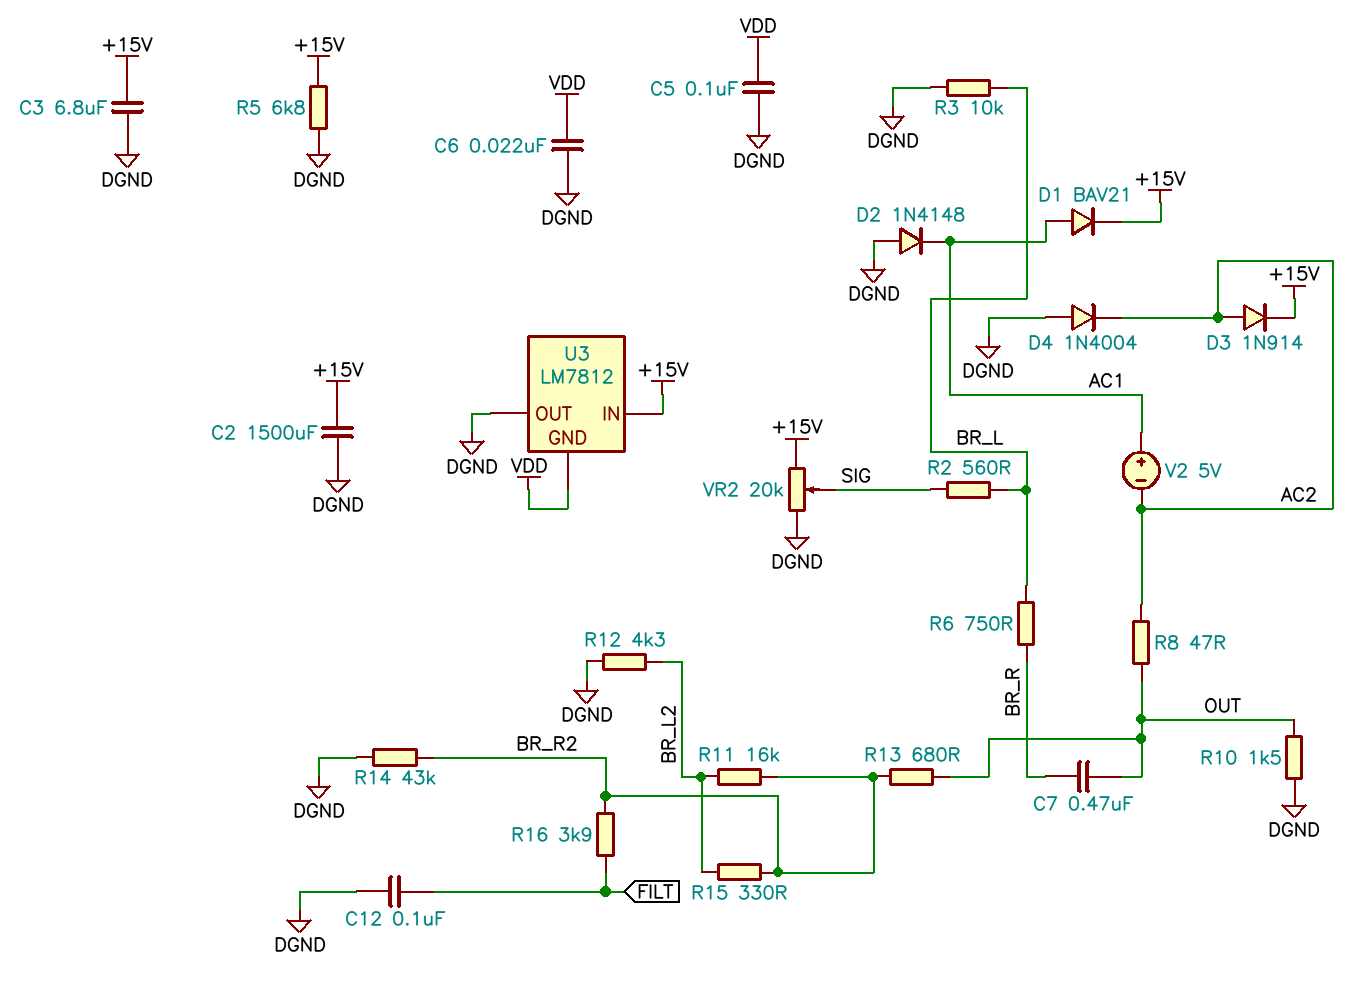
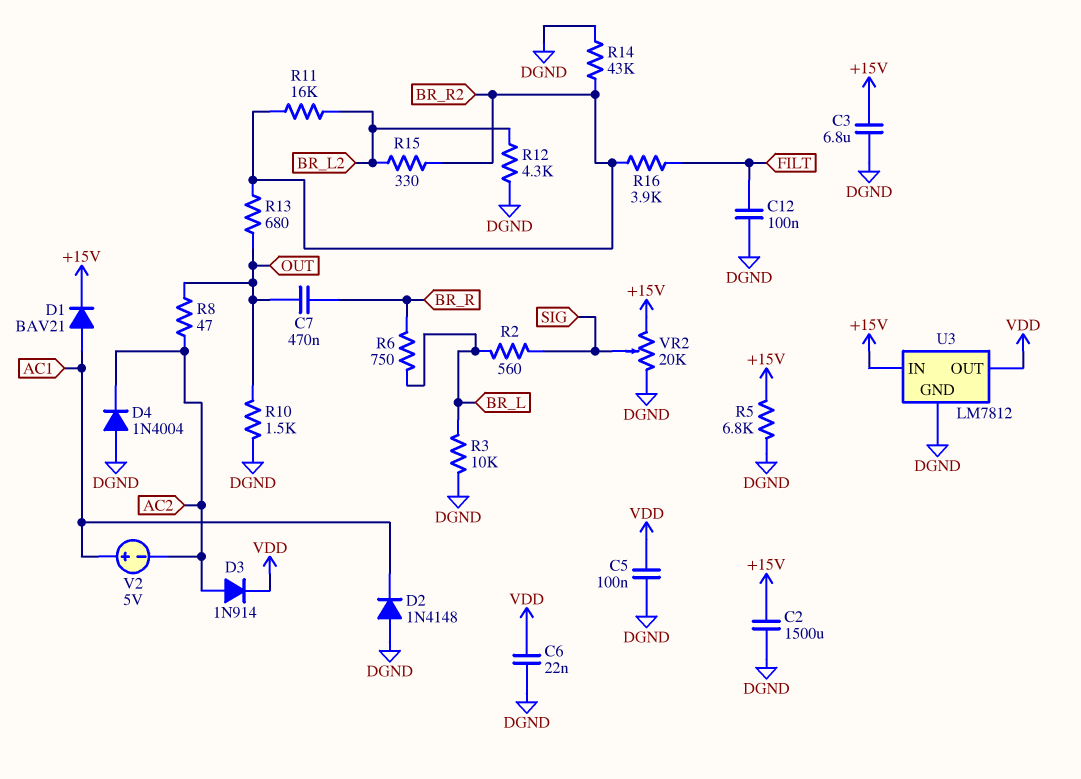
D3: diode 1N914 (A AC2, K +15V) -> diode 1N914 (A AC2, K VDD)
U3 pin GND: VDD -> DGND
U3 pin OUT: DGND -> VDD

